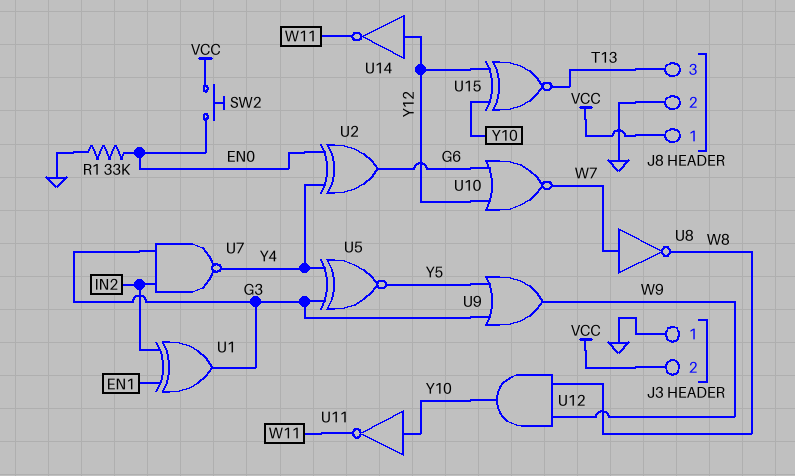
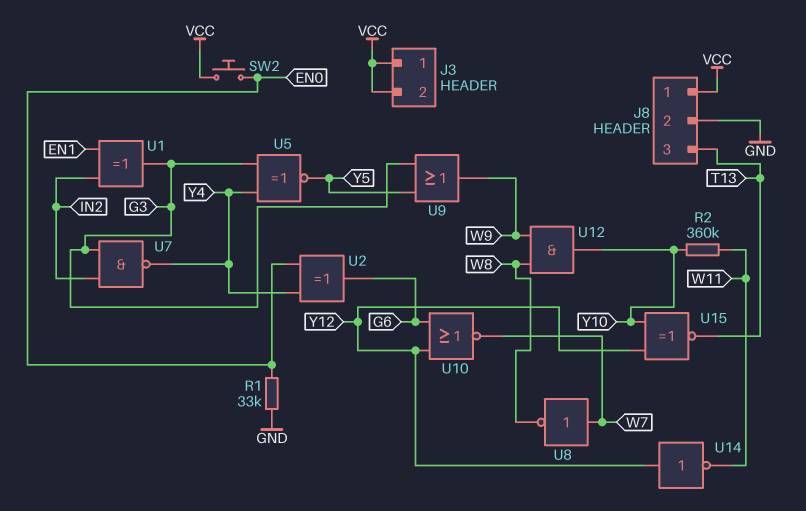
J3 pin 1: GND -> VCC
R2: none -> 360k (W11, Y10)
U11: NOT (in Y10, out W11) -> none

